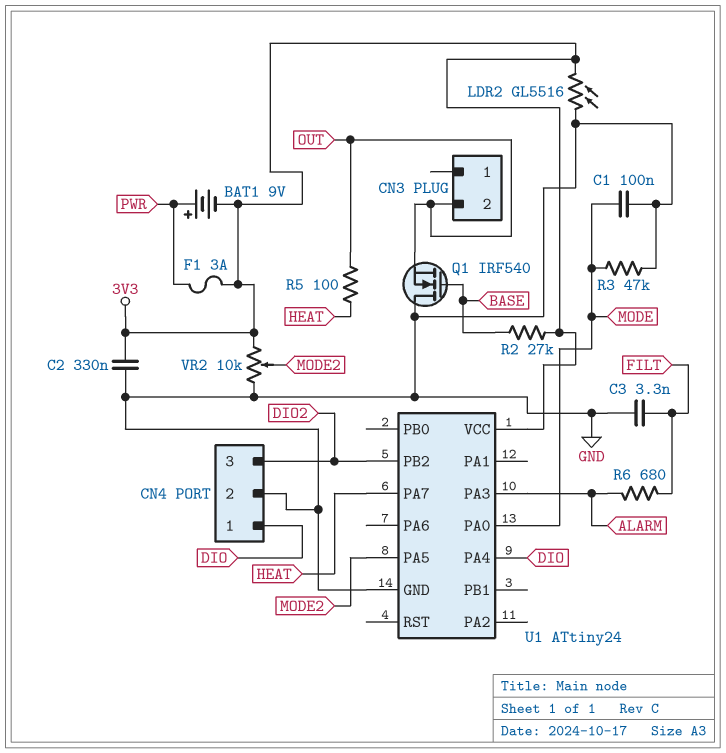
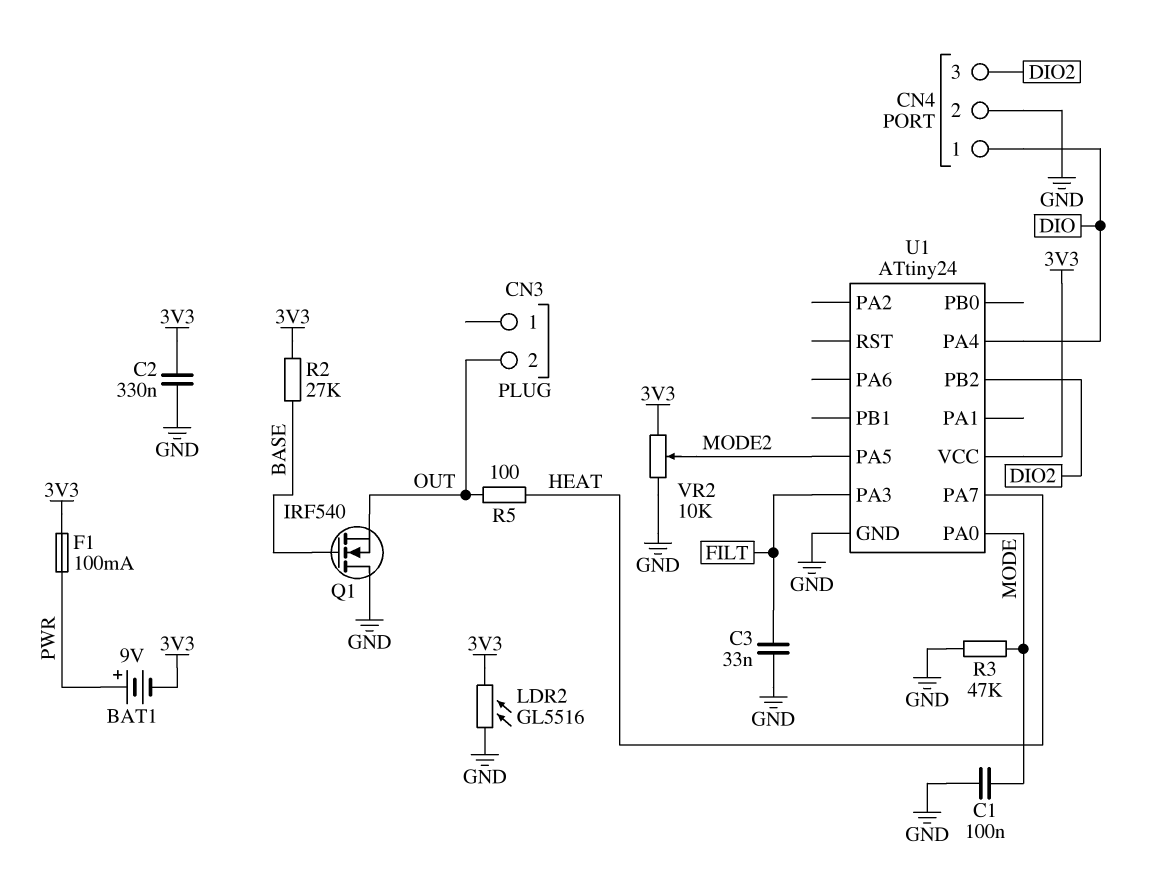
C3: 3.3nF (FILT, GND) -> 33nF (FILT, GND)
F1: 3A (3V3, PWR) -> 100mA (3V3, PWR)
R6: 680 (ALARM, FILT) -> none
U1 pin PA3: ALARM -> FILT

